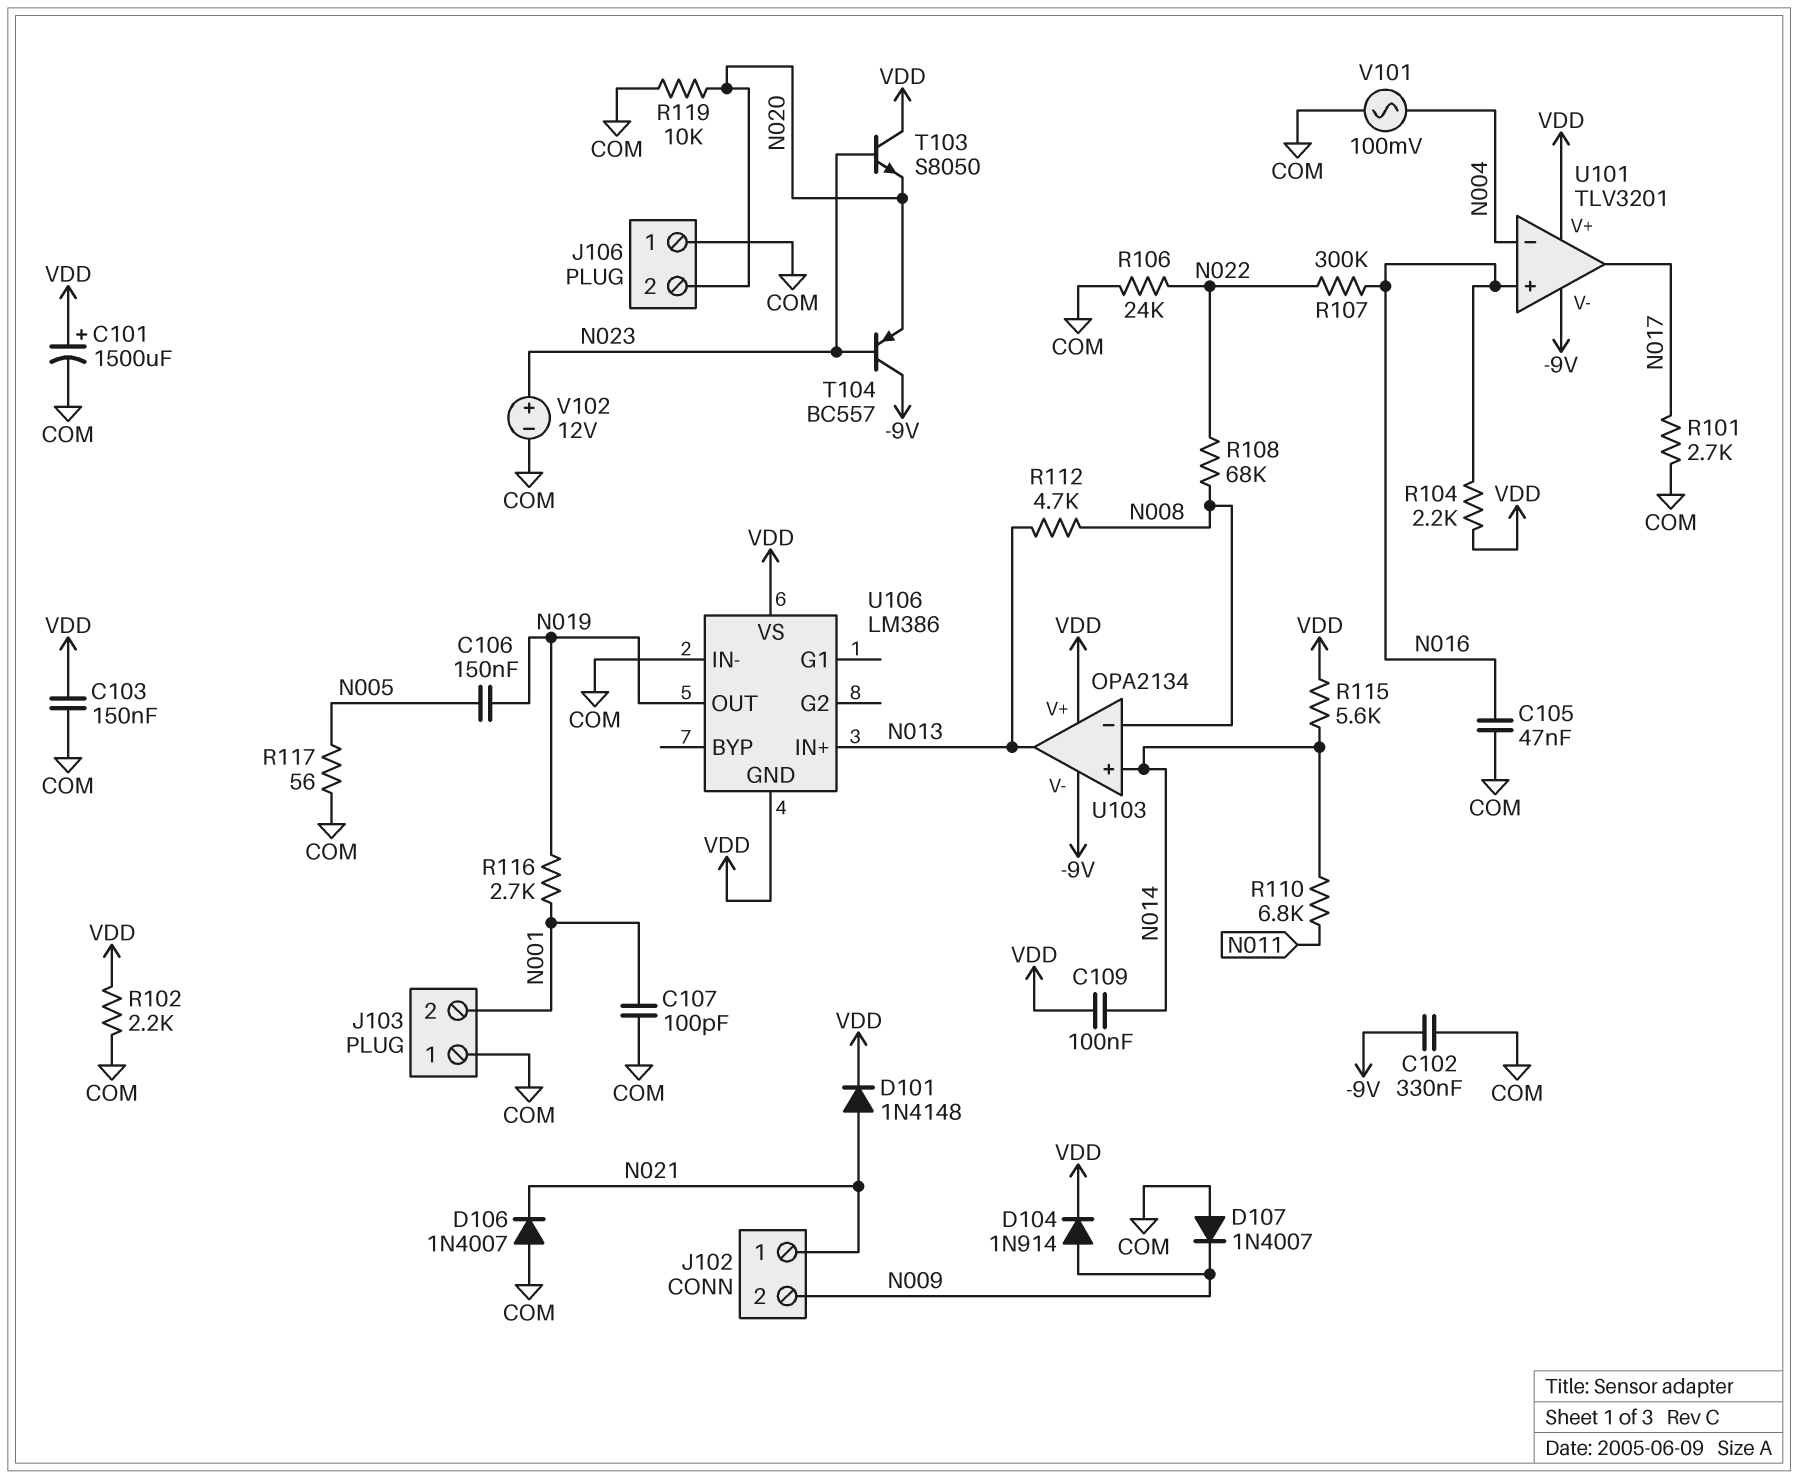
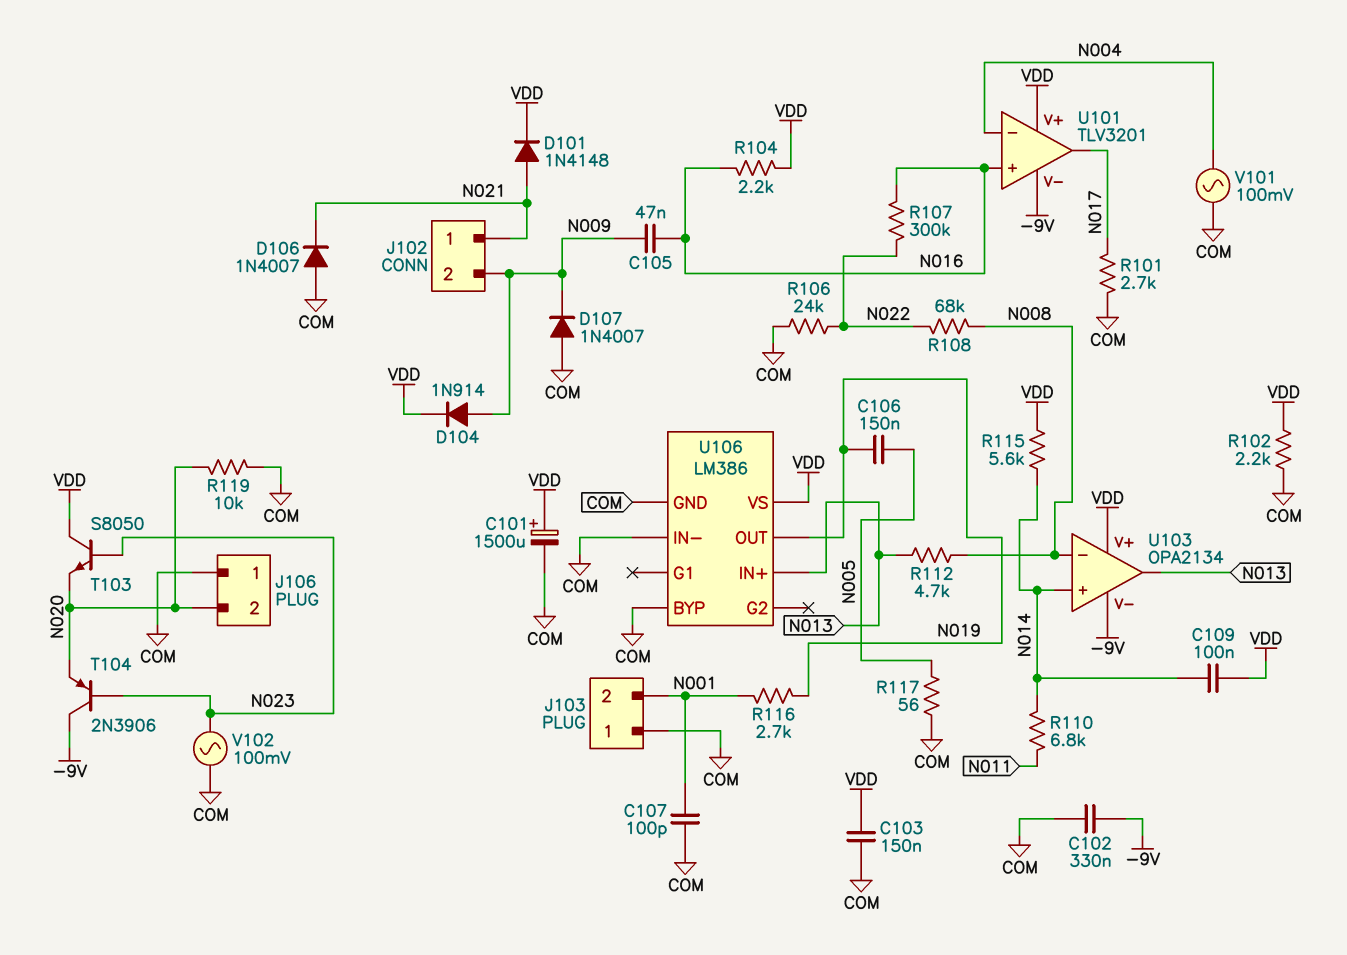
C105: 47nF (COM, N016) -> 47nF (N009, N016)
T104: PNP BC557 (B N023, C -9V, E N020) -> PNP 2N3906 (B N023, C -9V, E N020)
U106 pin BYP: none -> COM
U106 pin GND: VDD -> COM
V102: 12V (plus N023, minus COM) -> AC 100mV (COM, N023)

